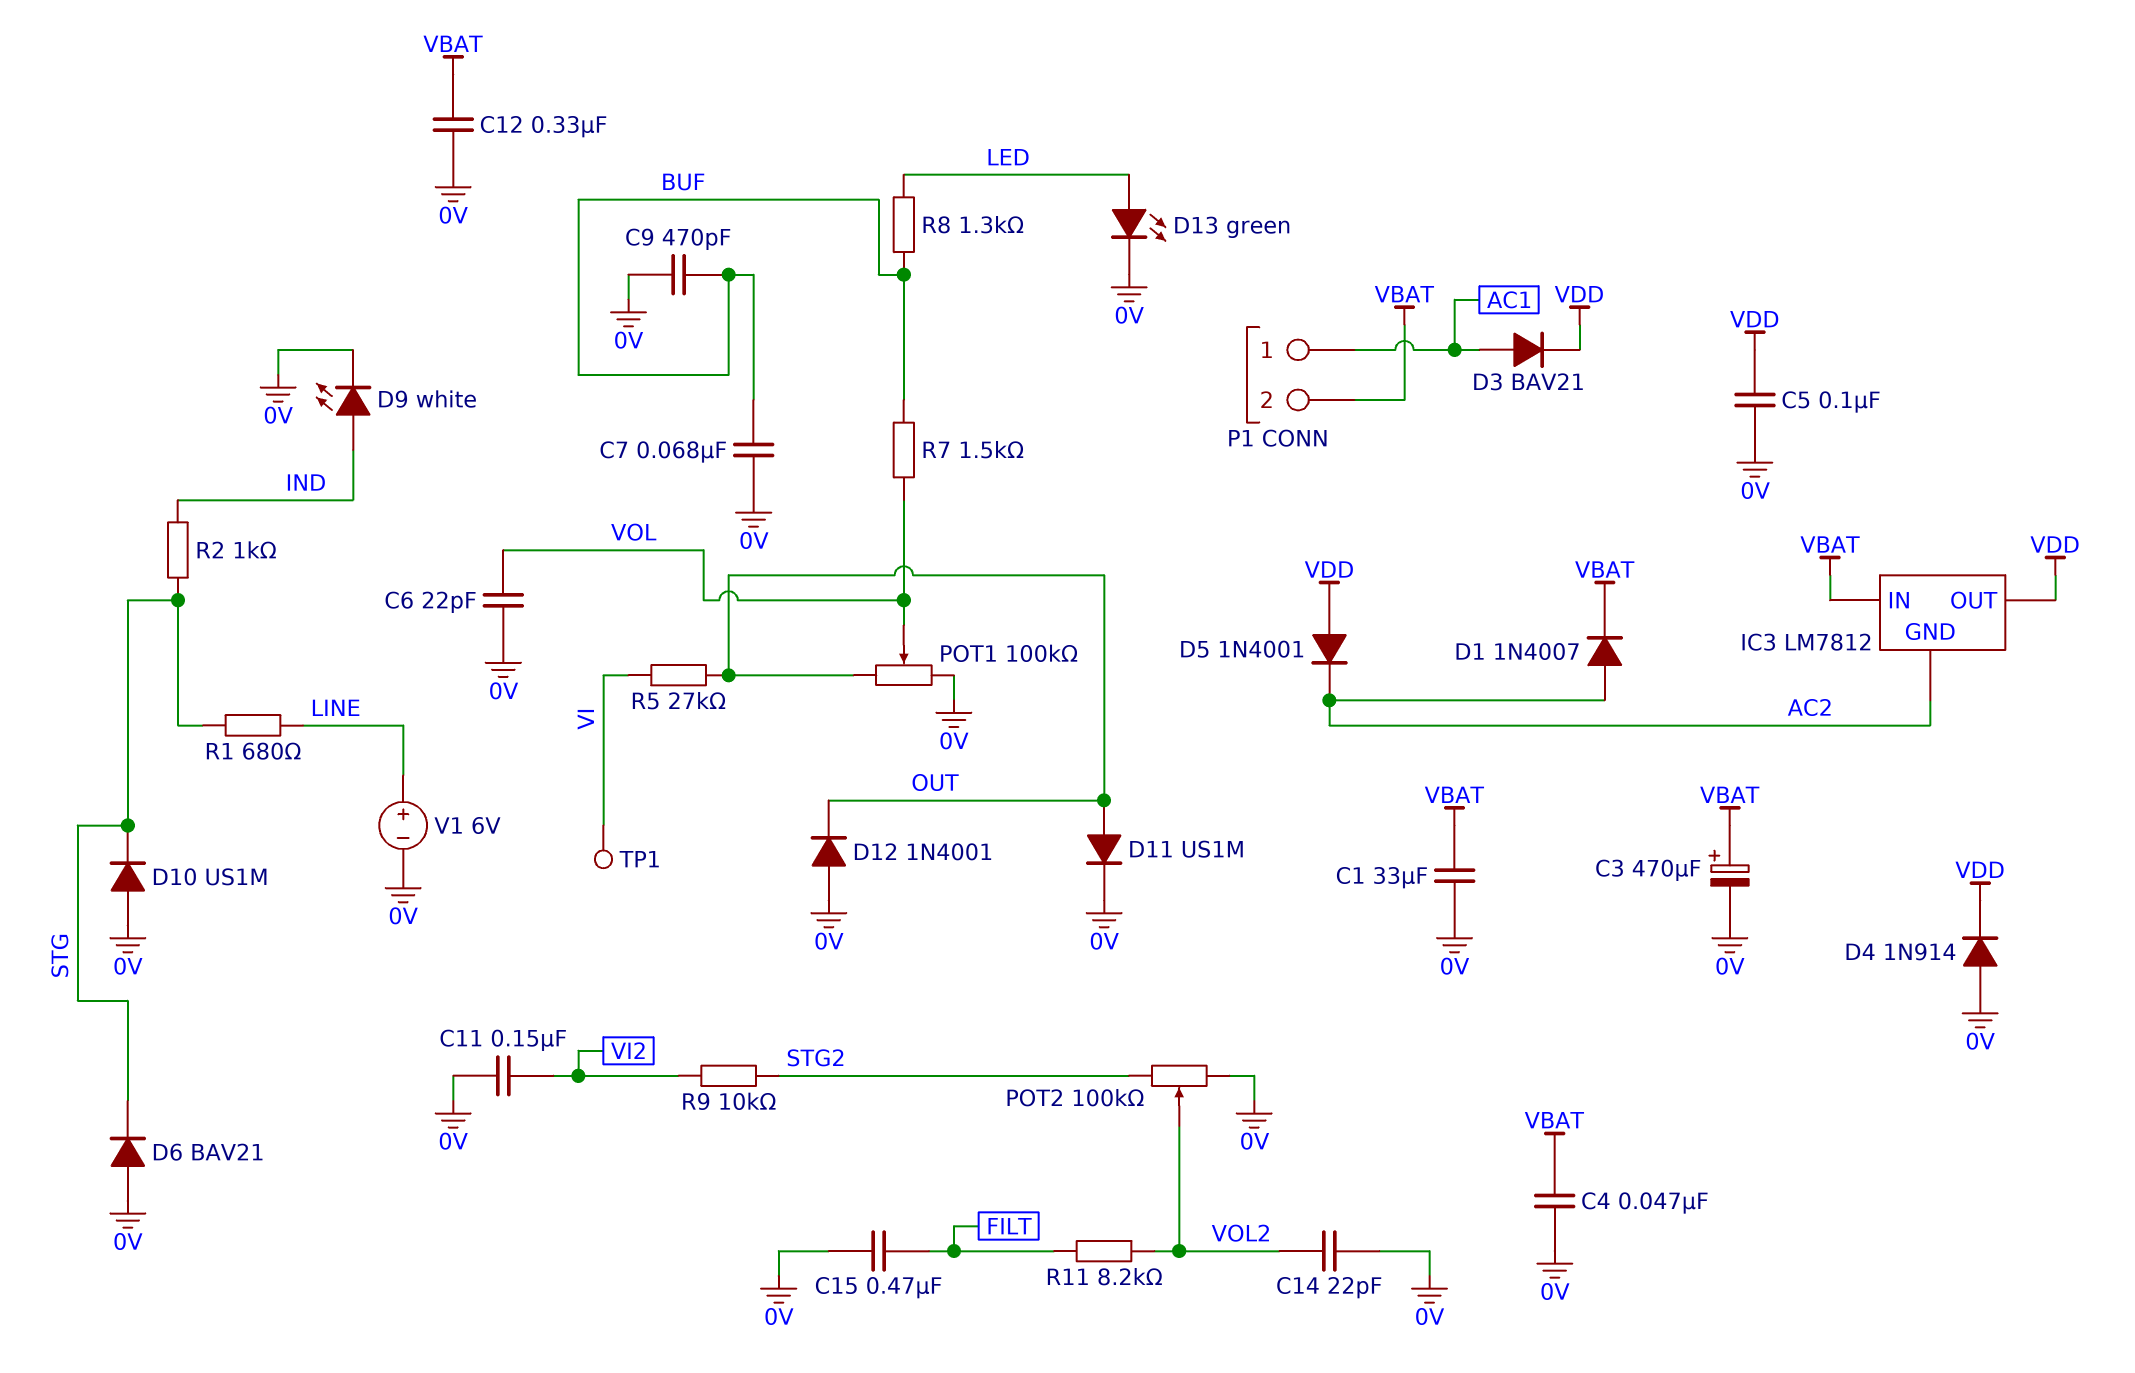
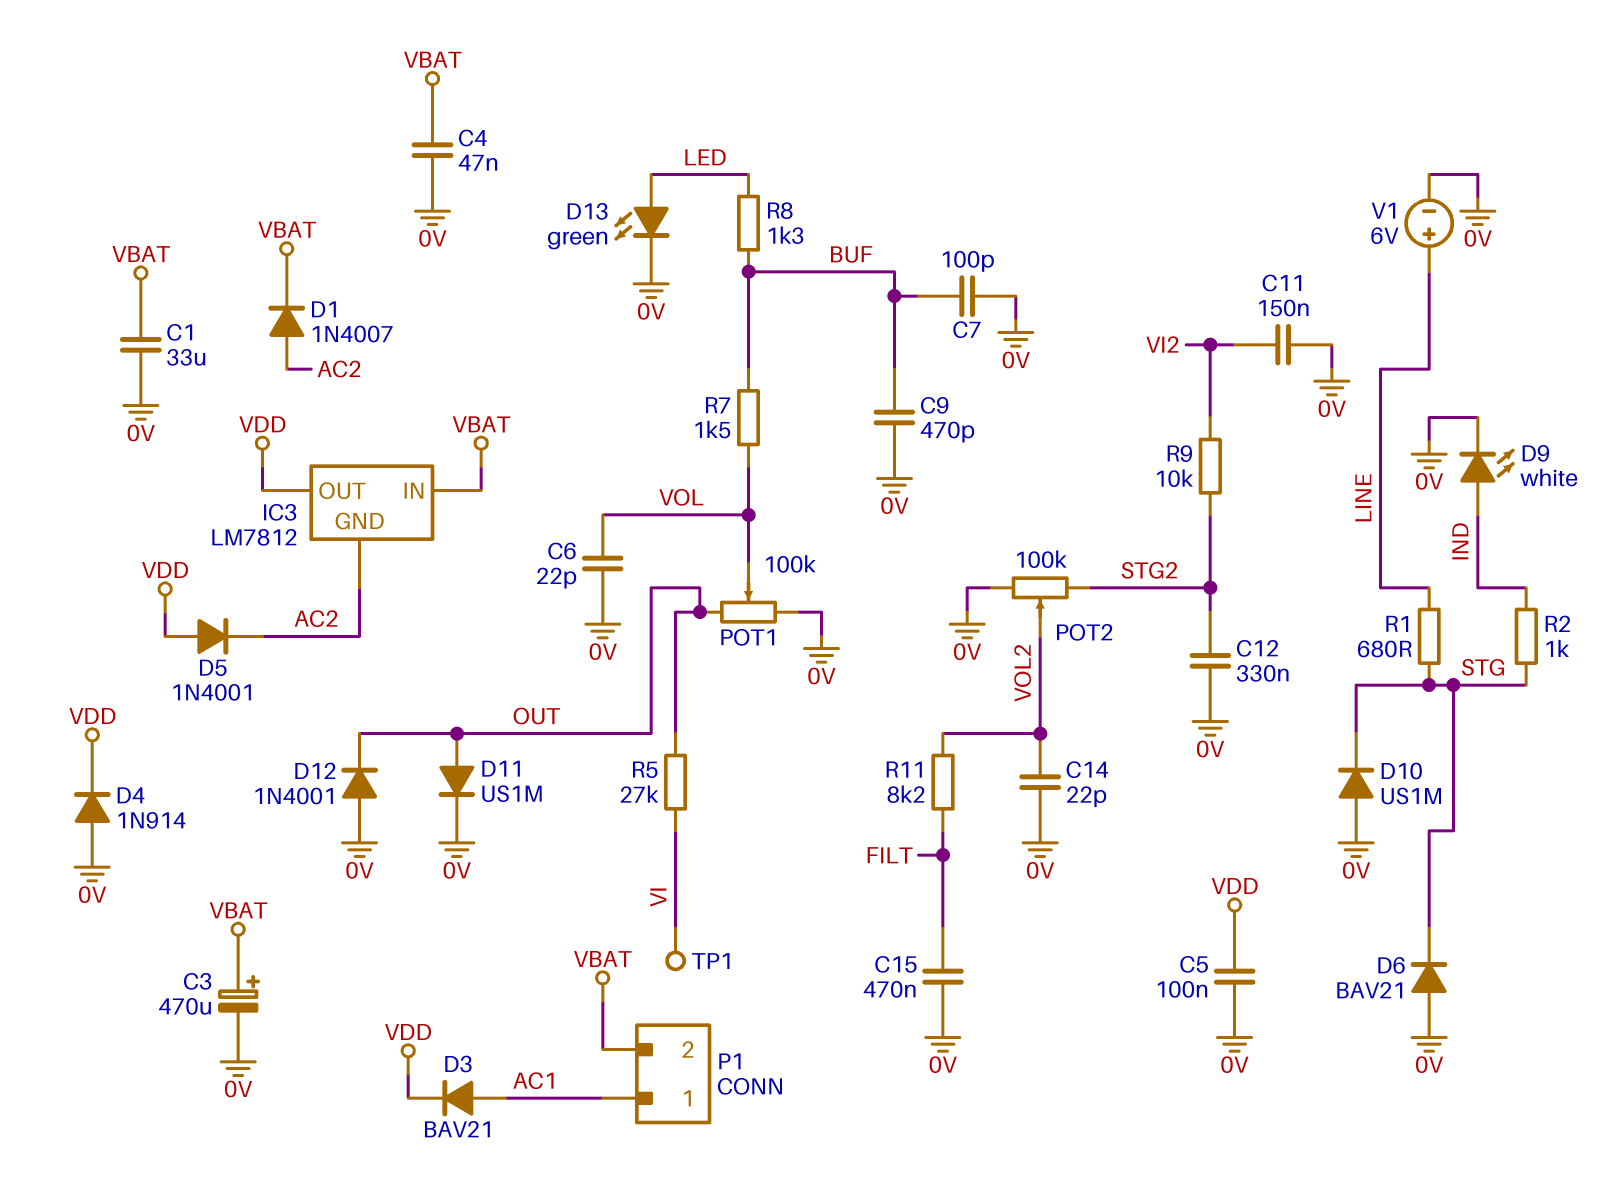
C7: 68nF (0V, BUF) -> 100pF (0V, BUF)
C12: 330nF (0V, VBAT) -> 330nF (0V, STG2)

